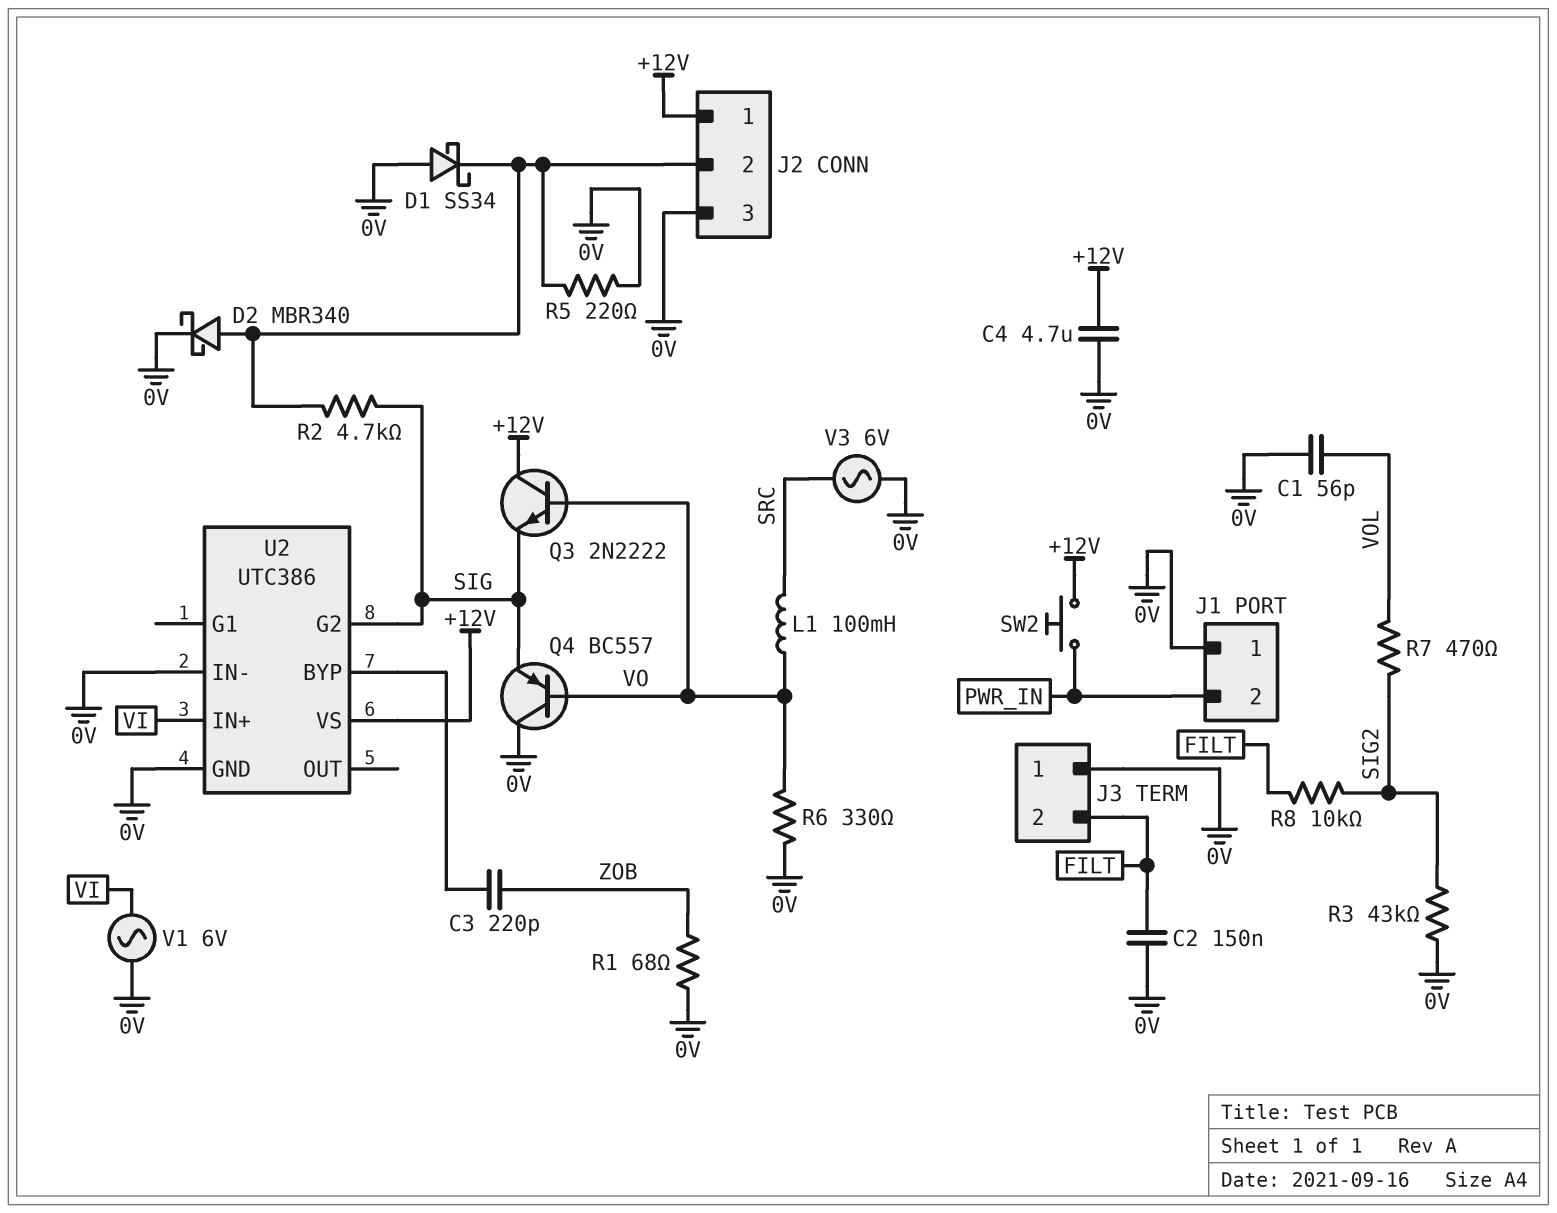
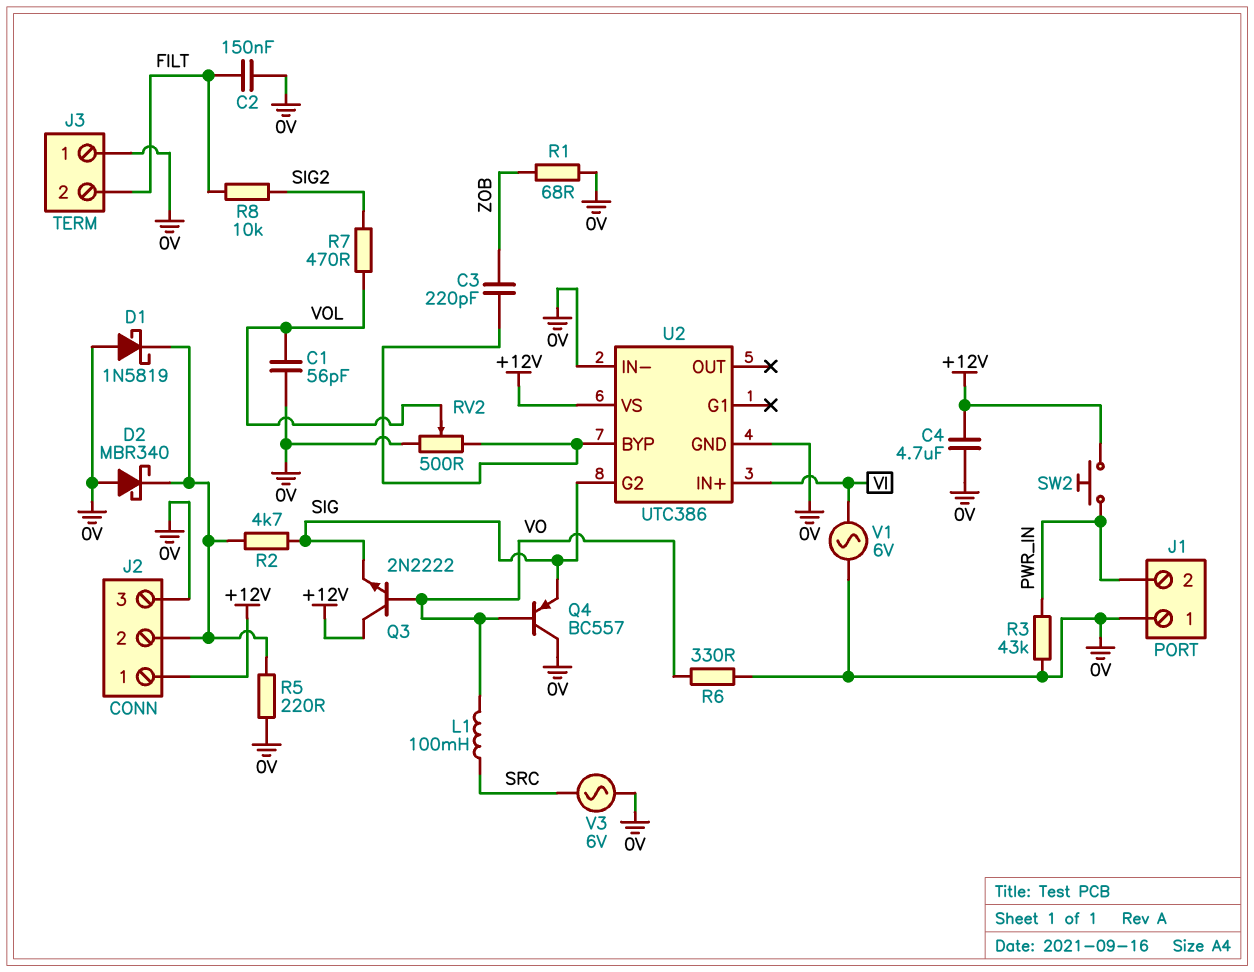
D1: schottky SS34 (A 0V, K J2/2) -> schottky 1N5819 (A 0V, K J2/2)
D2: schottky MBR340 (A J2/2, K 0V) -> schottky MBR340 (A 0V, K J2/2)
R3: 43k (0V, SIG2) -> 43k (0V, PWR_IN)
RV2: none -> 500 (0V, U2/BYP, wiper VOL)

